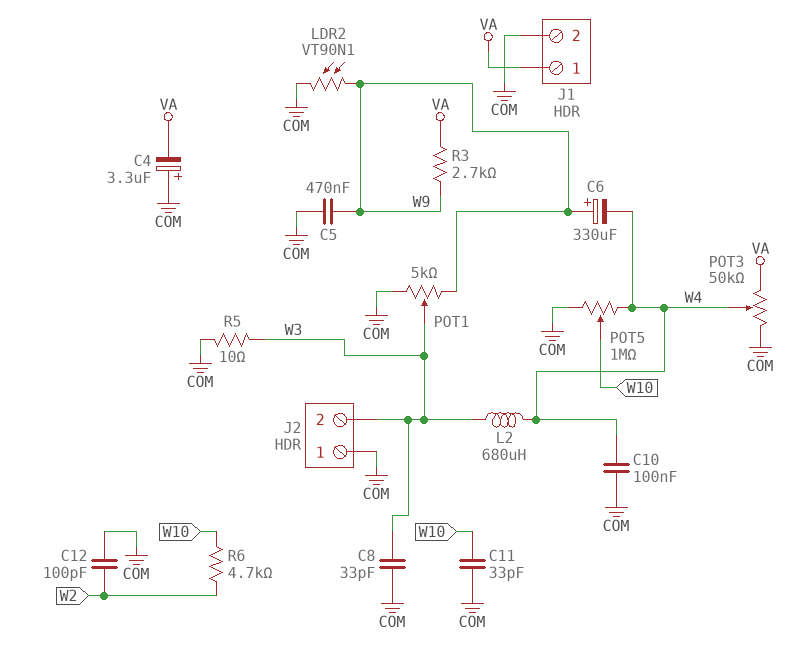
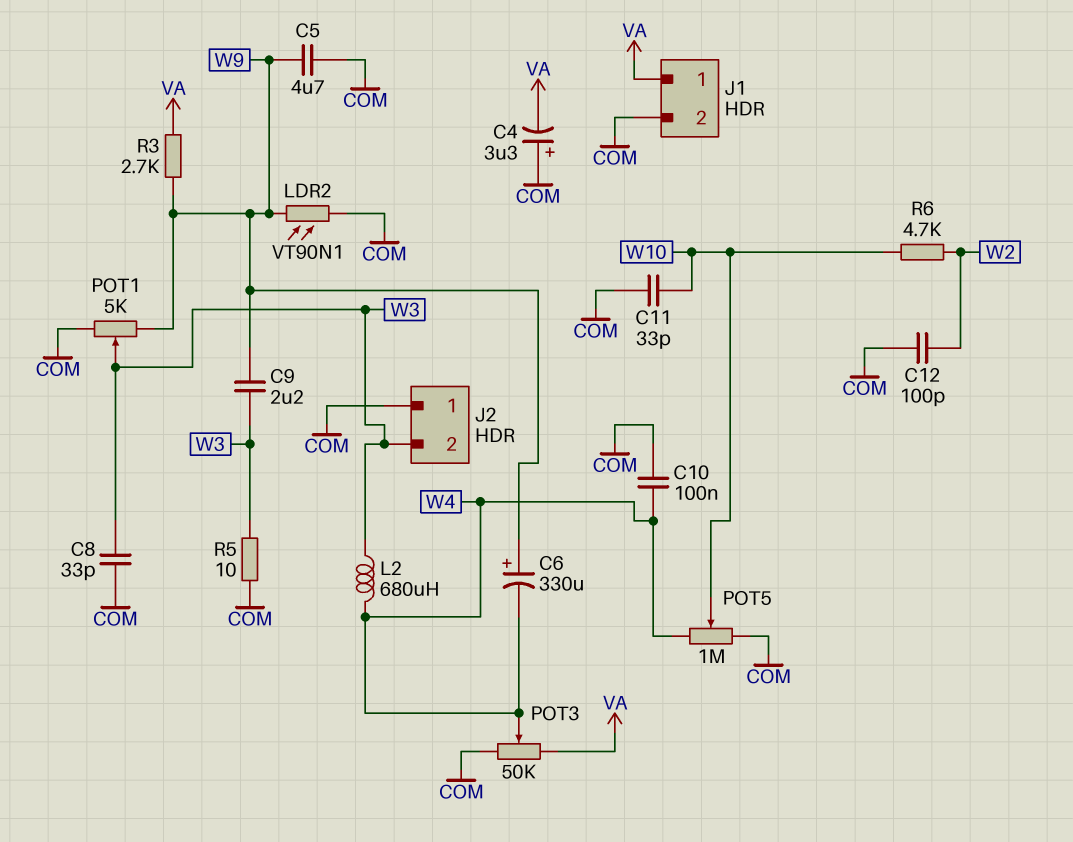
C5: 470nF (COM, W9) -> 4.7uF (COM, W9)
C9: none -> 2.2uF (W3, W9)

